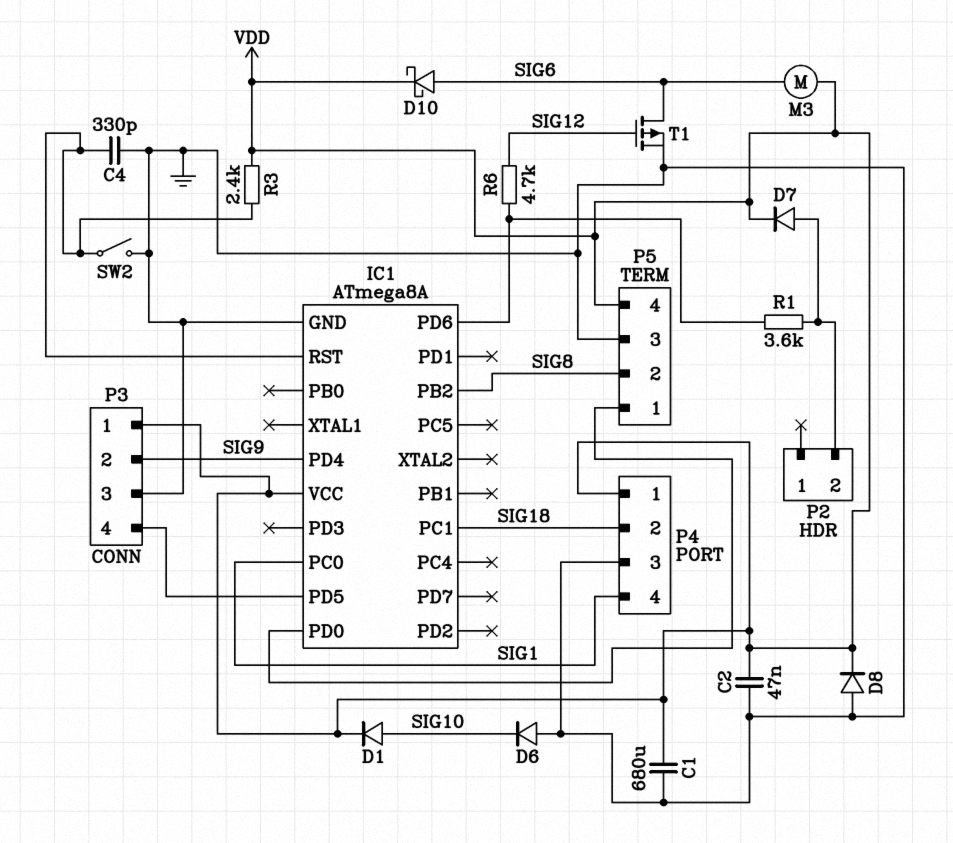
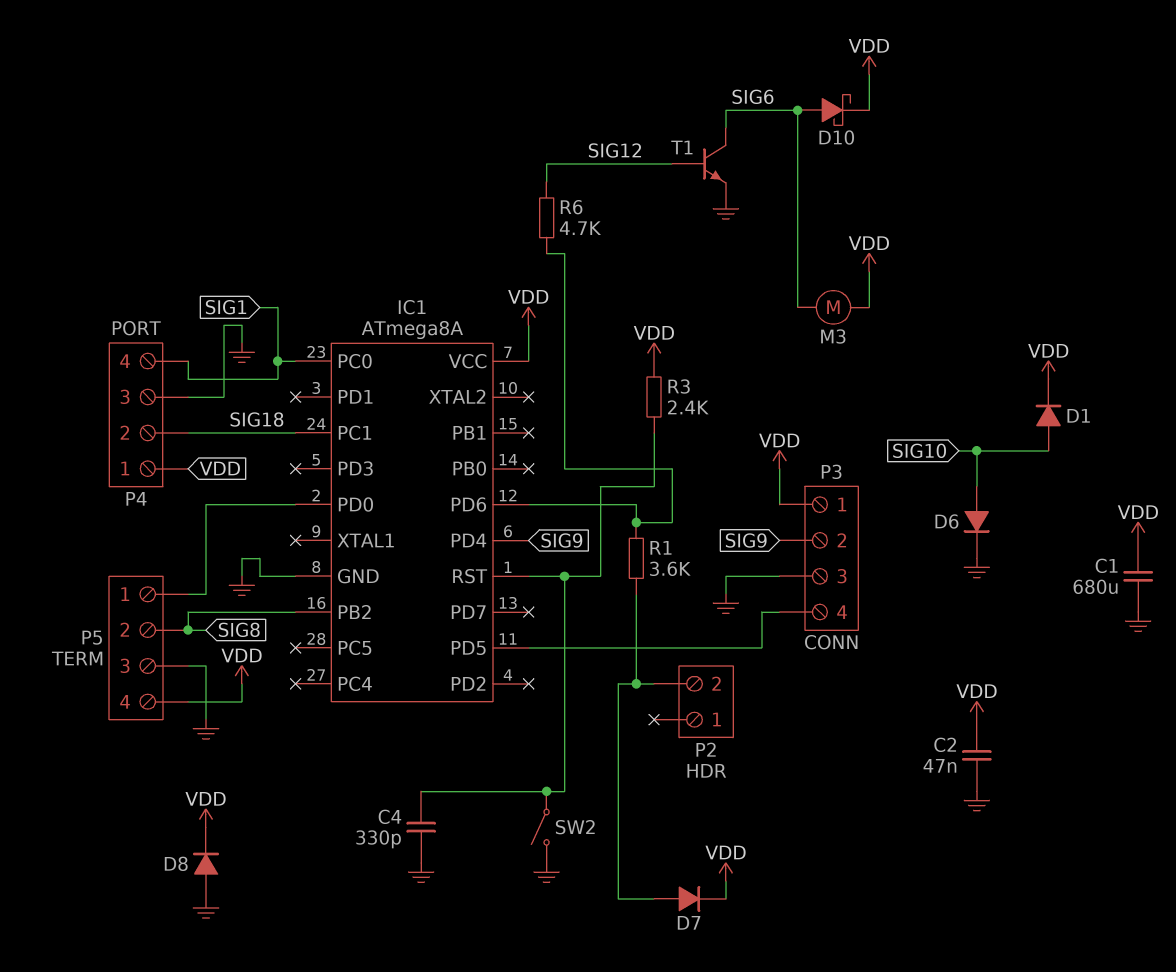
D6: diode (A GND, K SIG10) -> diode (A SIG10, K GND)
T1: PMOS (G SIG12, D SIG6, S GND) -> NPN (B SIG12, C SIG6, E GND)

